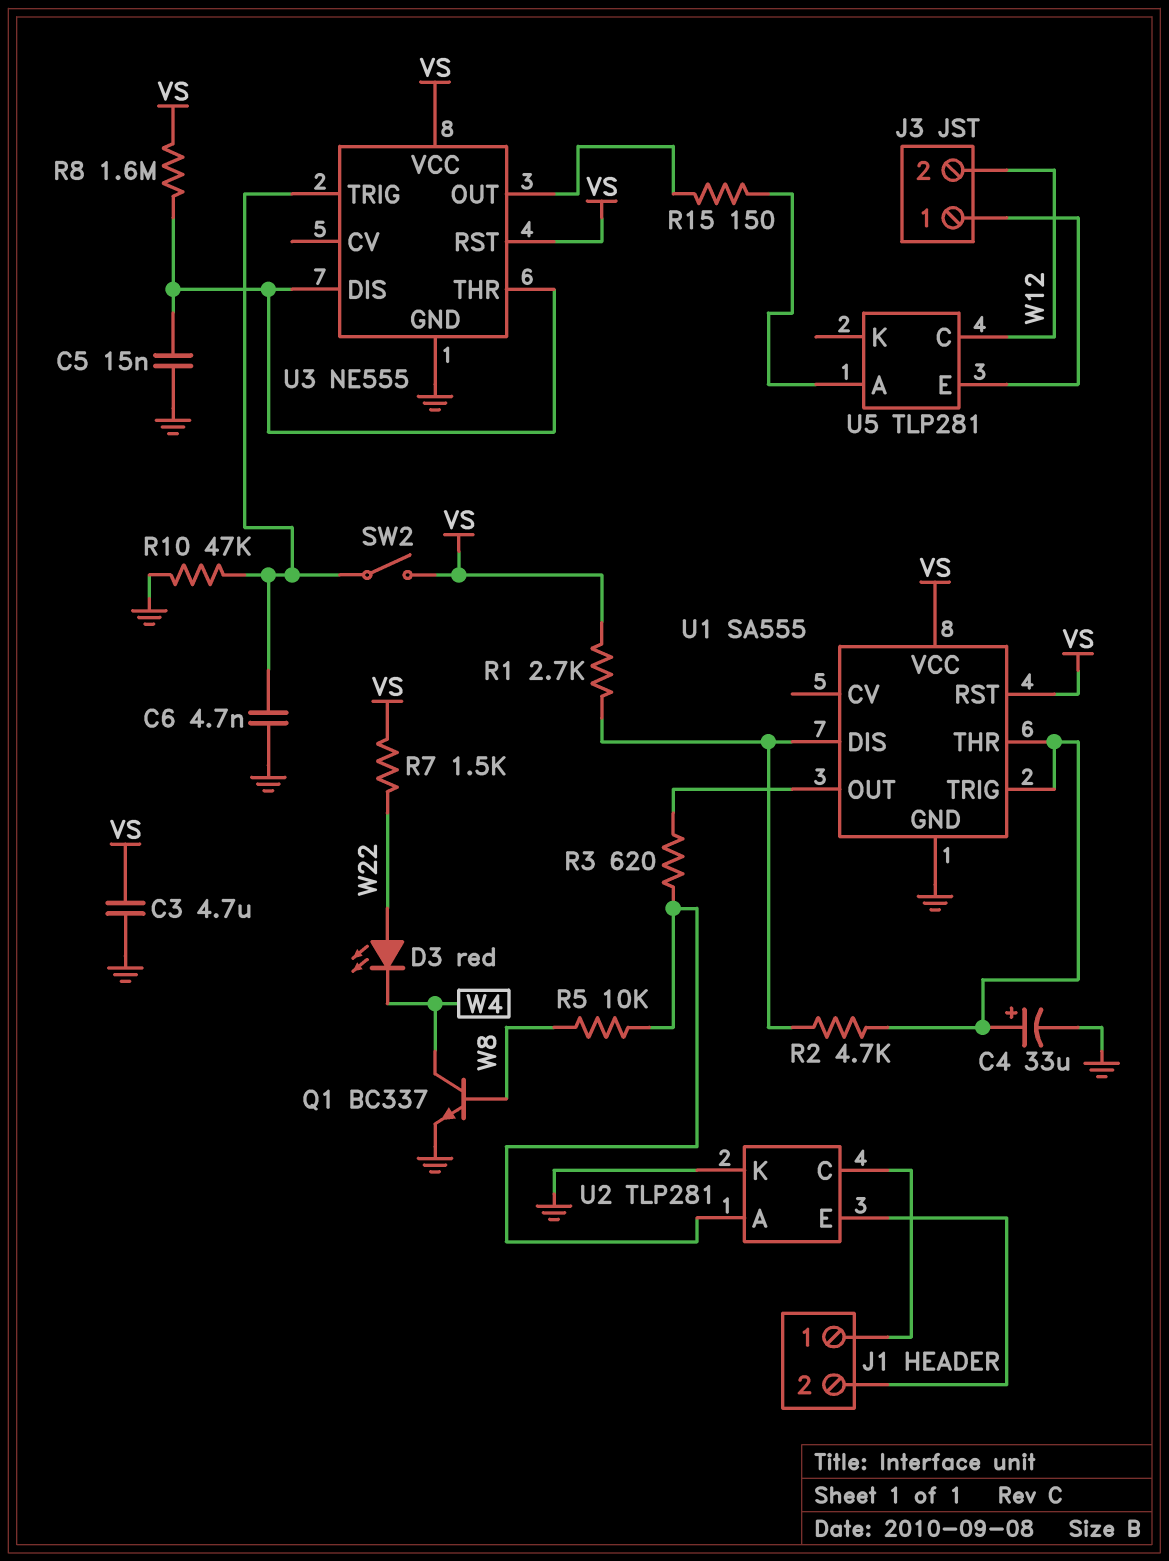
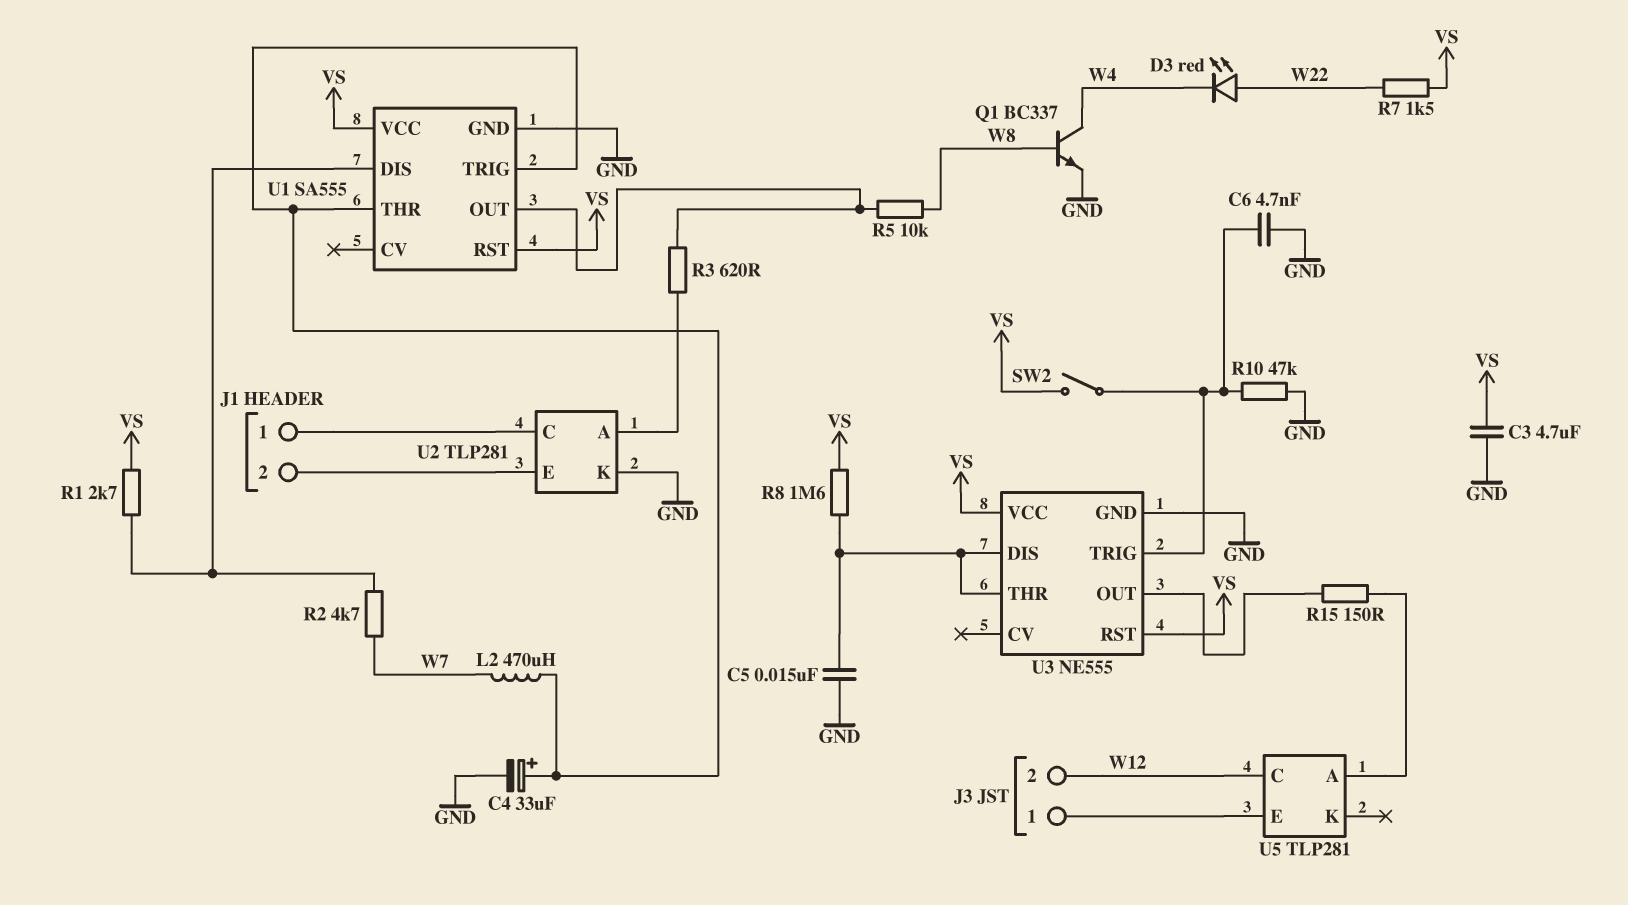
L2: none -> 470uH (U1/THR, W7)
R2: 4.7k (U1/DIS, U1/THR) -> 4.7k (U1/DIS, W7)
R5: 10k (U2/A, W8) -> 10k (U1/OUT, W8)

